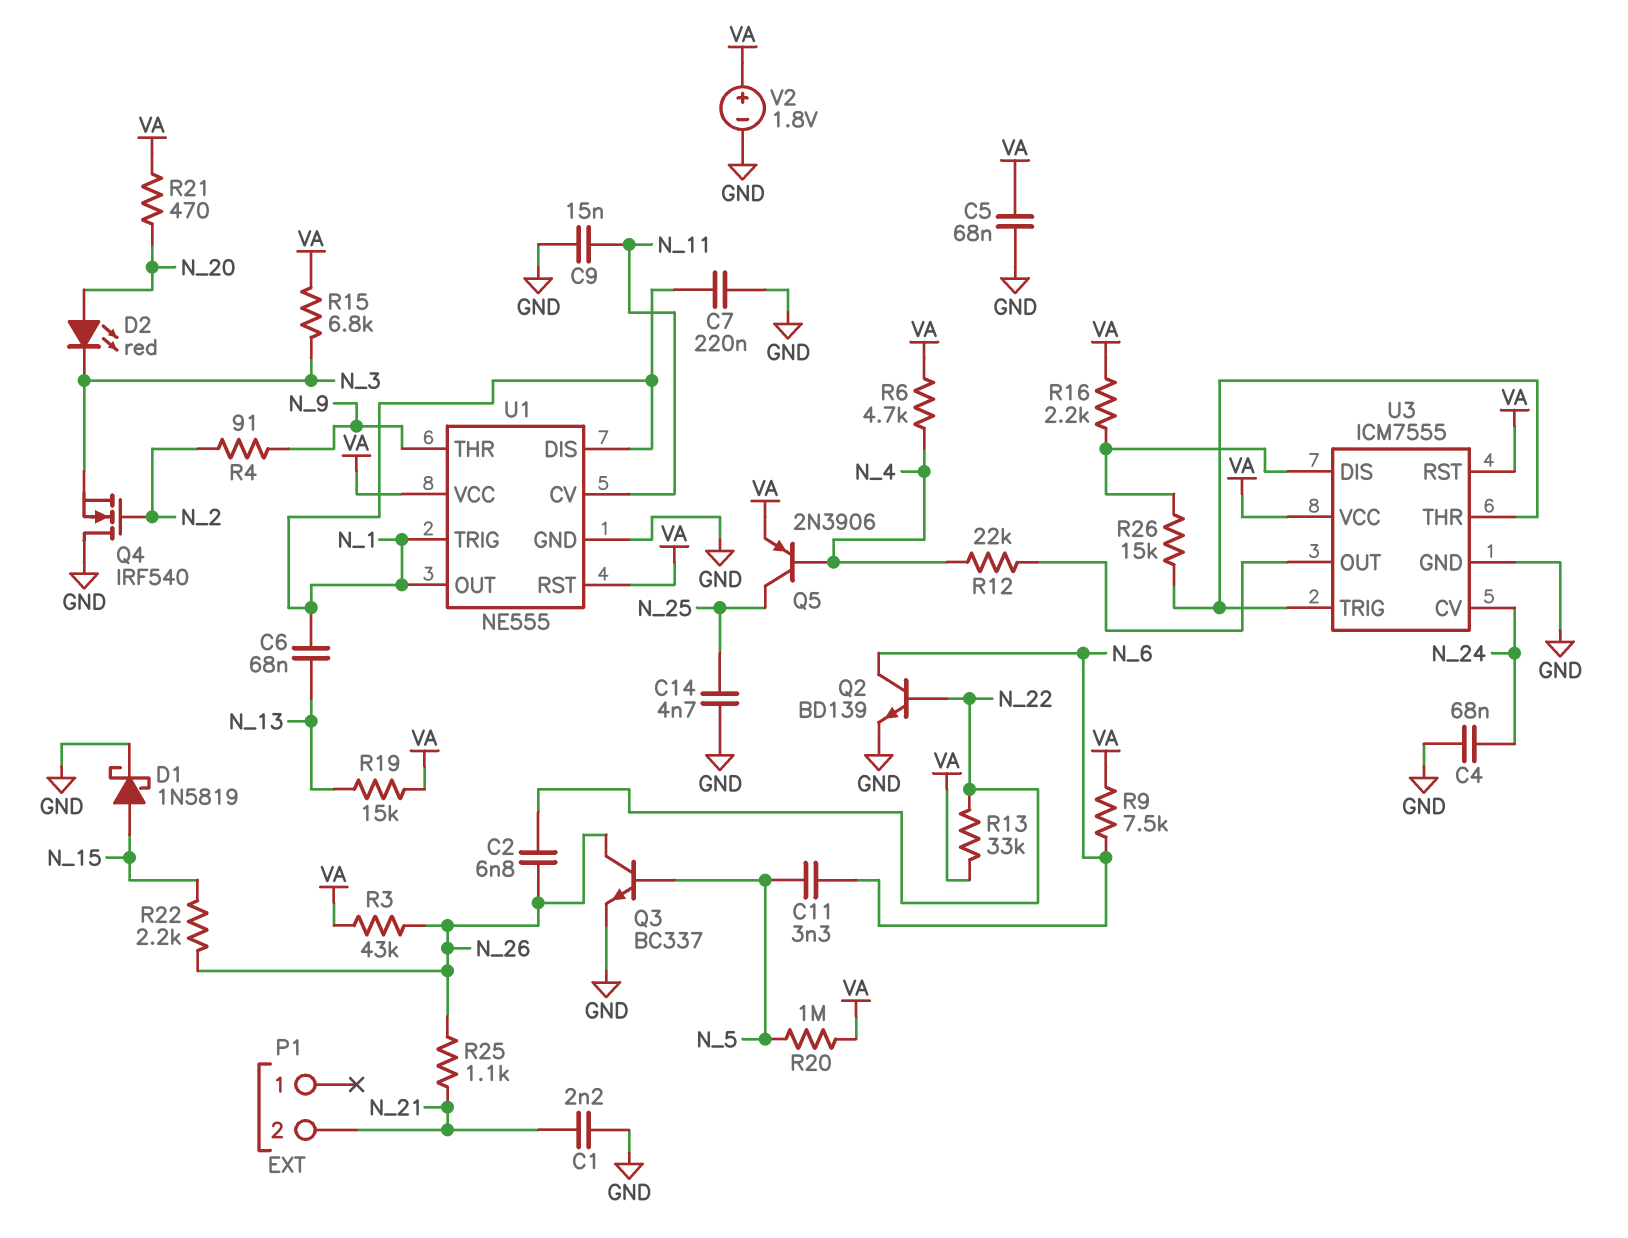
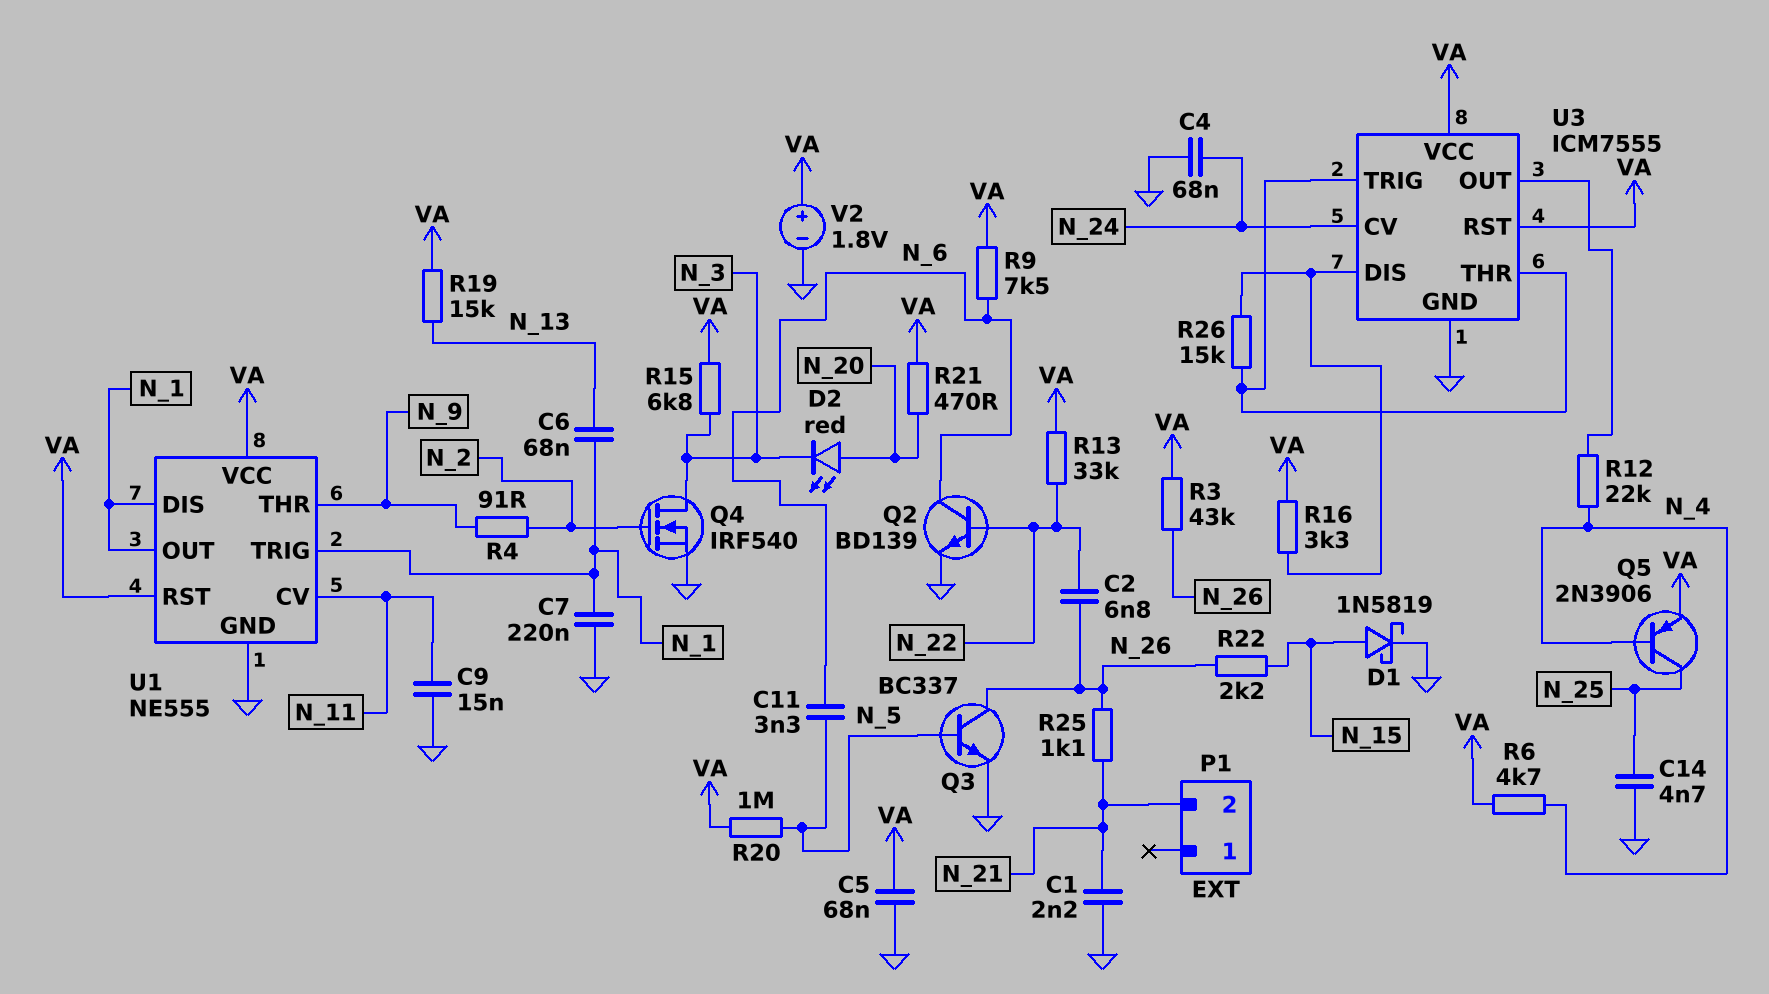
Q4: NMOS IRF540 (G N_2, D GND, S N_3) -> NMOS IRF540 (G N_2, D N_3, S GND)
R16: 2.2k (U3/DIS, VA) -> 3.3k (U3/DIS, VA)

